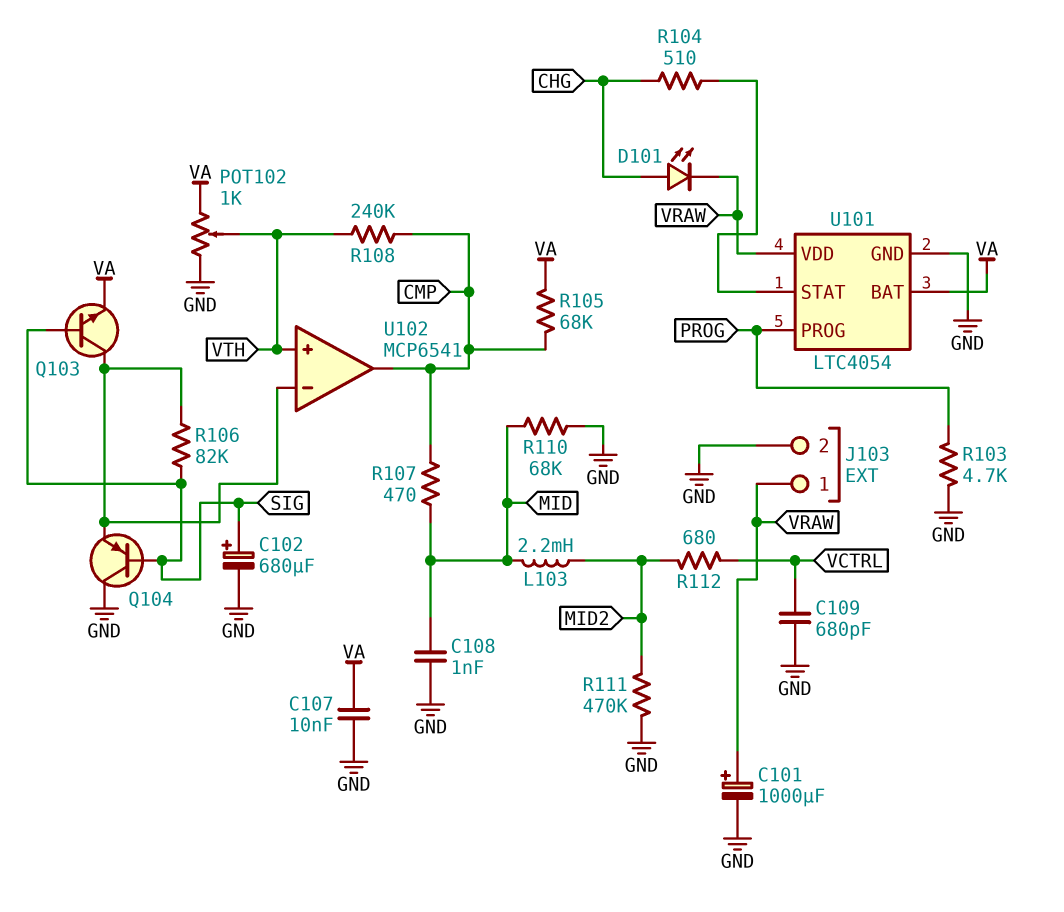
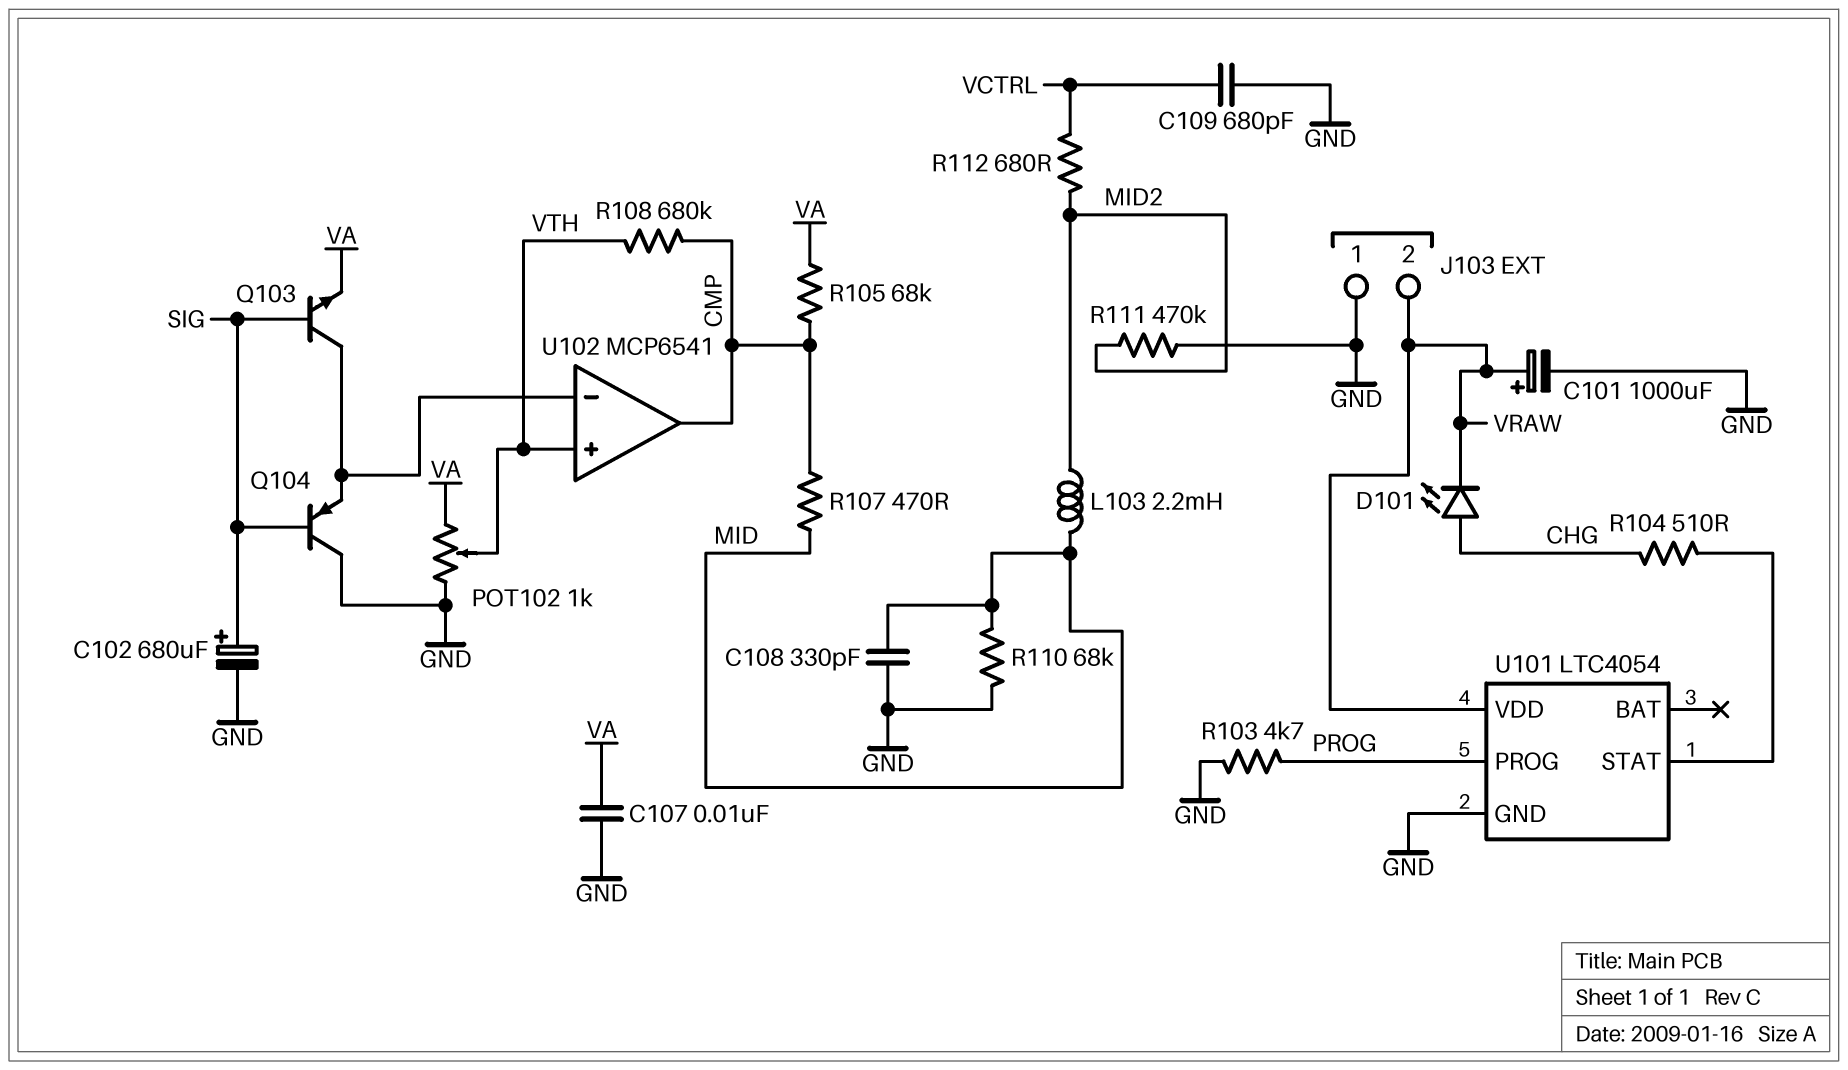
C108: 1nF (GND, MID) -> 330pF (GND, MID)
J103 pin 1: VRAW -> GND
J103 pin 2: GND -> VRAW
R106: 82k (SIG, U102/in-) -> none
R108: 240k (CMP, VTH) -> 680k (CMP, VTH)
U101 pin BAT: VA -> none

